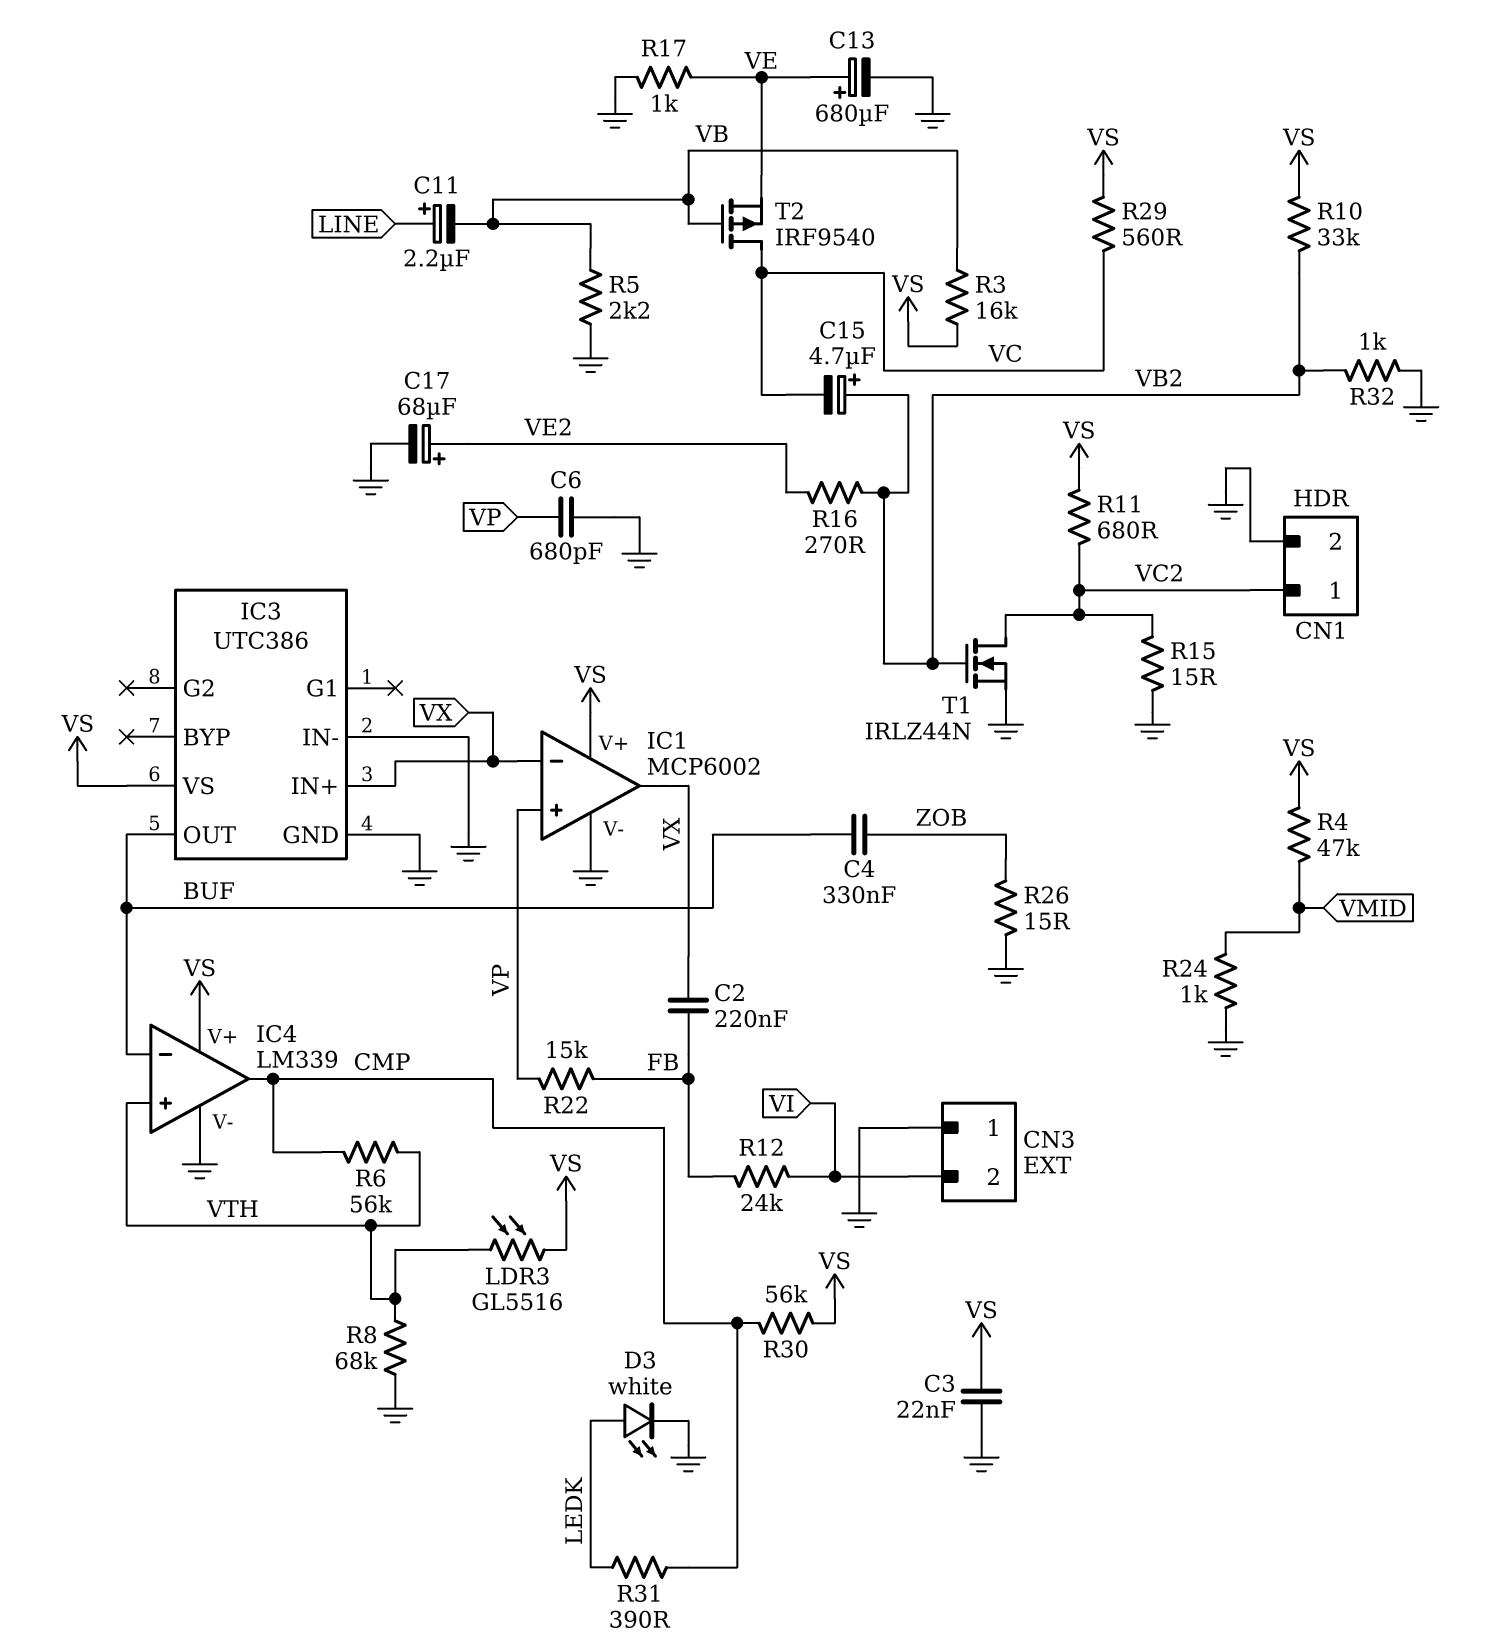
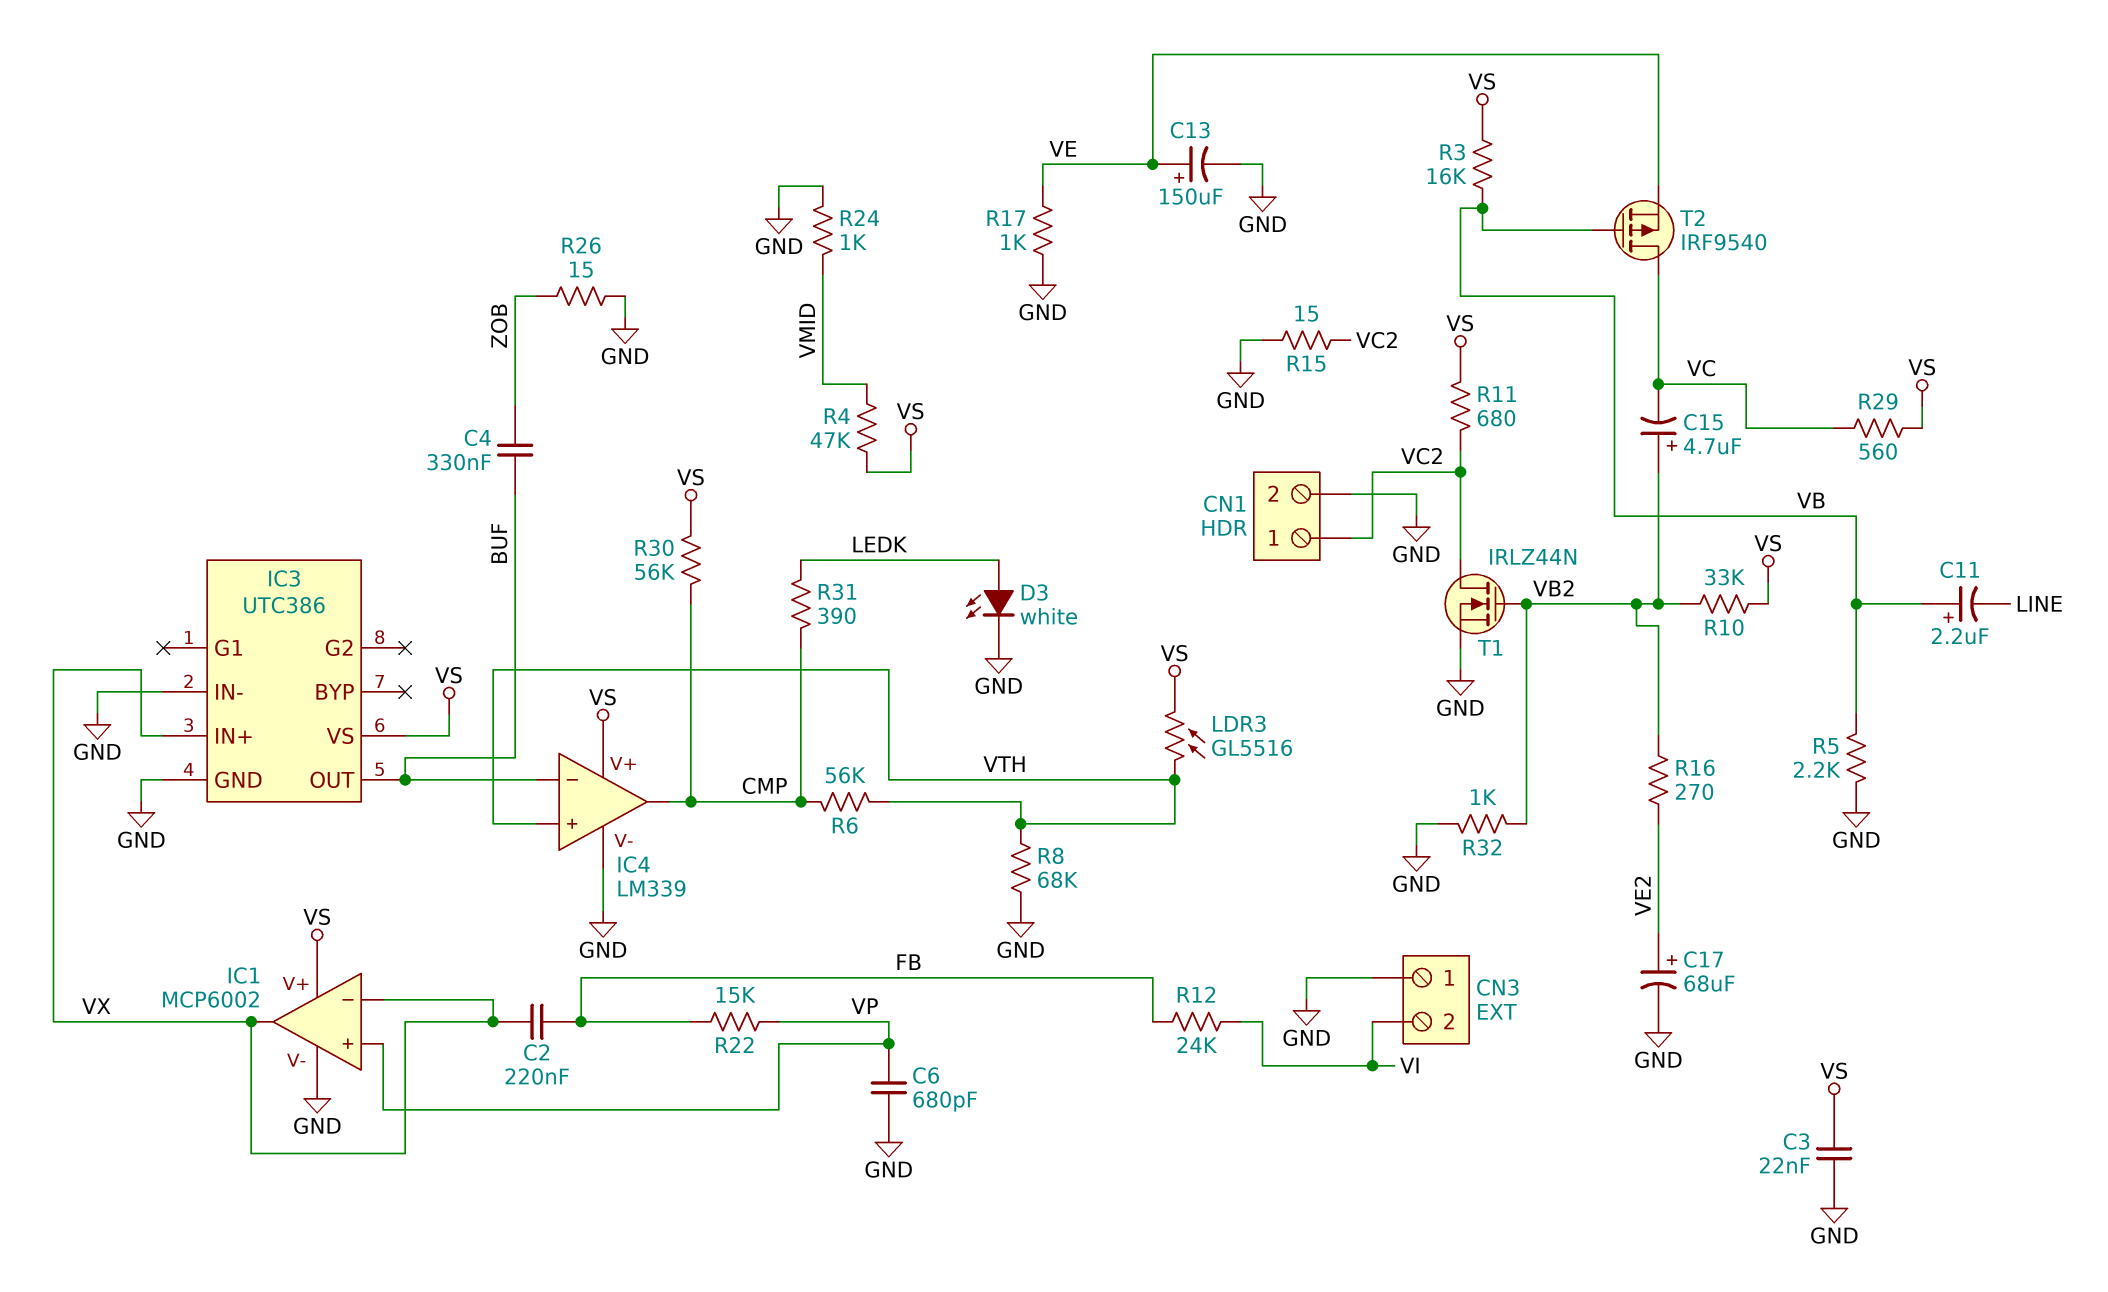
C11: 2.2uF (plus LINE, minus VB) -> 2.2uF (plus VB, minus LINE)
C13: 680uF (plus VE, minus GND) -> 150uF (plus VE, minus GND)

